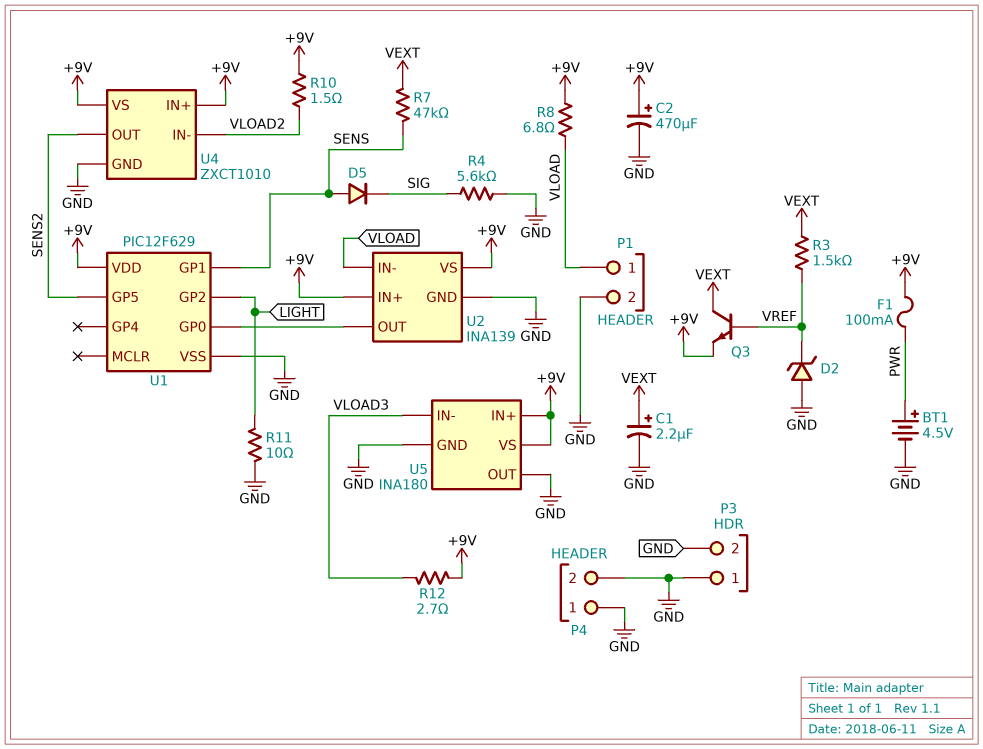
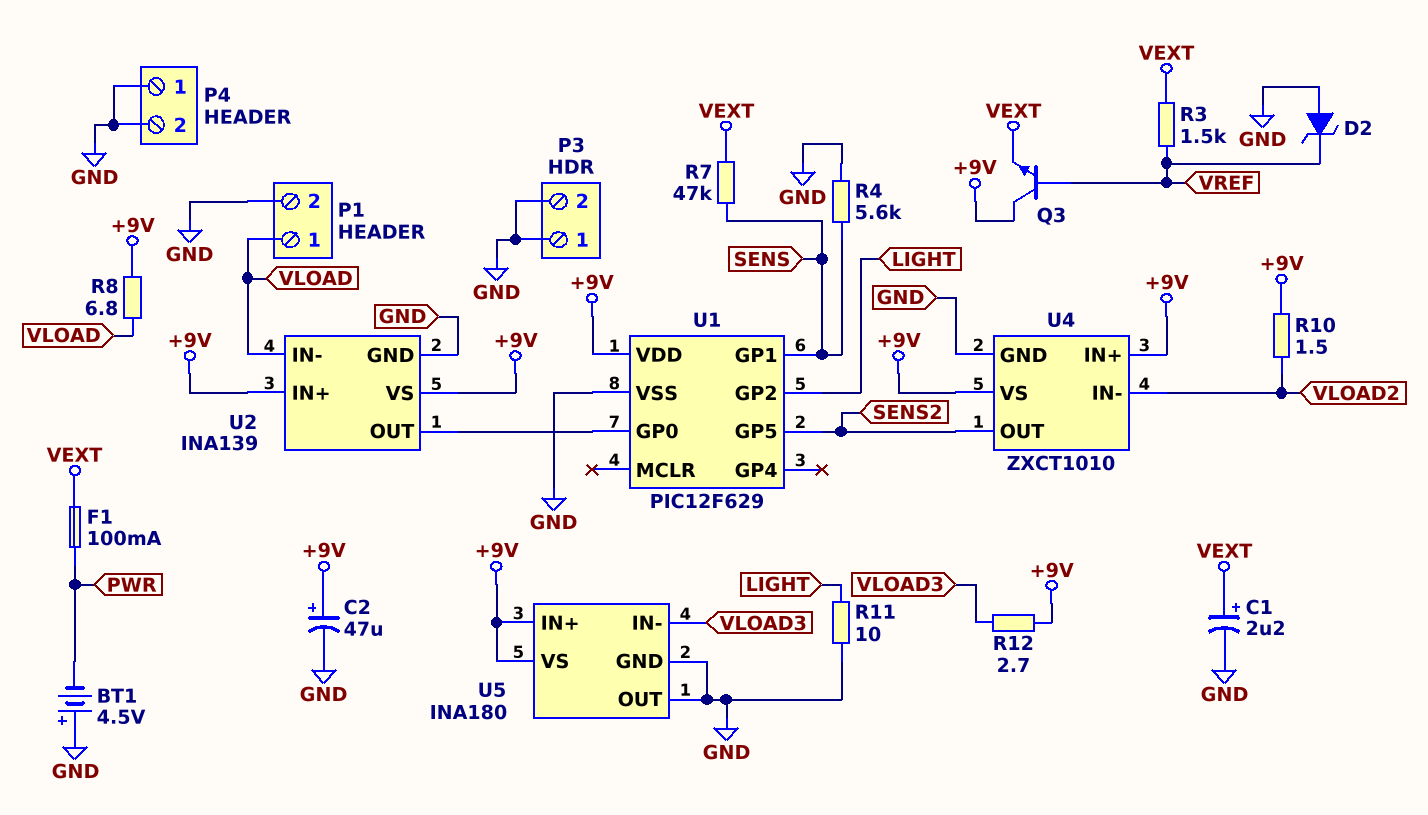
BT1: 4.5V (plus PWR, minus GND) -> 4.5V (plus GND, minus PWR)
C2: 470uF (plus +9V, minus GND) -> 47uF (plus +9V, minus GND)
D5: diode (A SENS, K SIG) -> none
F1: 100mA (+9V, PWR) -> 100mA (PWR, VEXT)
Q3: NPN (B VREF, C VEXT, E +9V) -> NPN (B VREF, C +9V, E VEXT)
R4: 5.6k (GND, SIG) -> 5.6k (GND, SENS)

